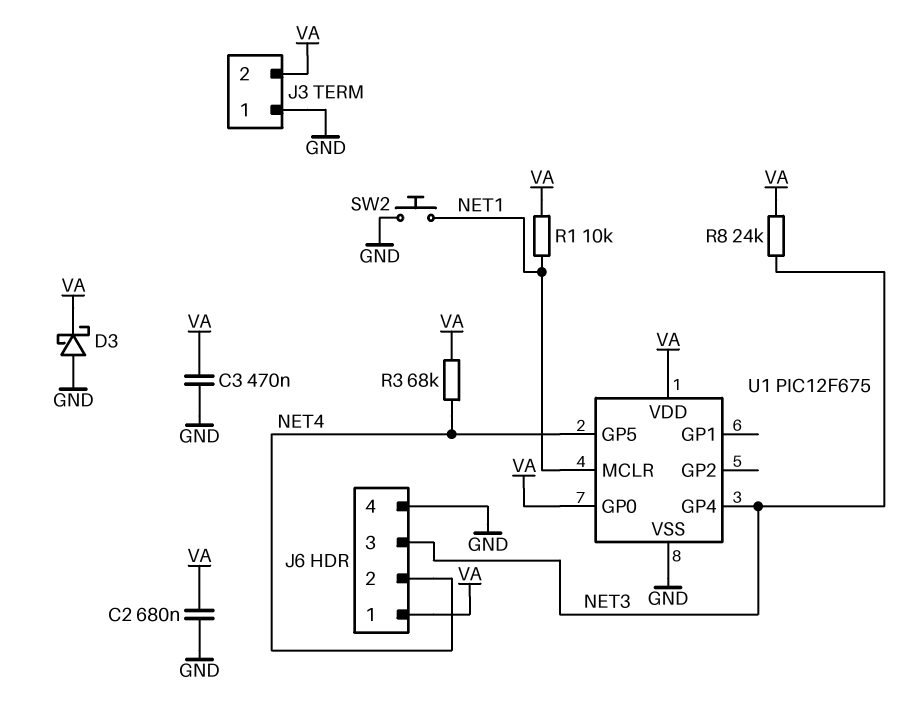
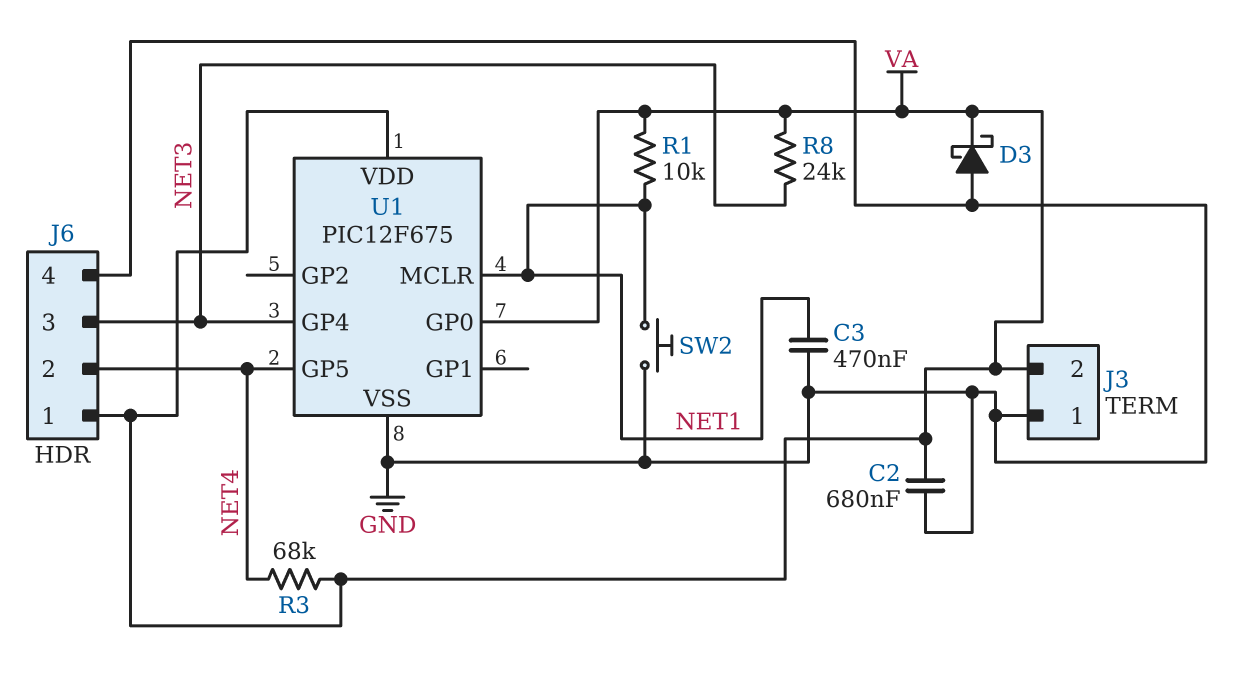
C3: 470nF (GND, VA) -> 470nF (GND, NET1)

